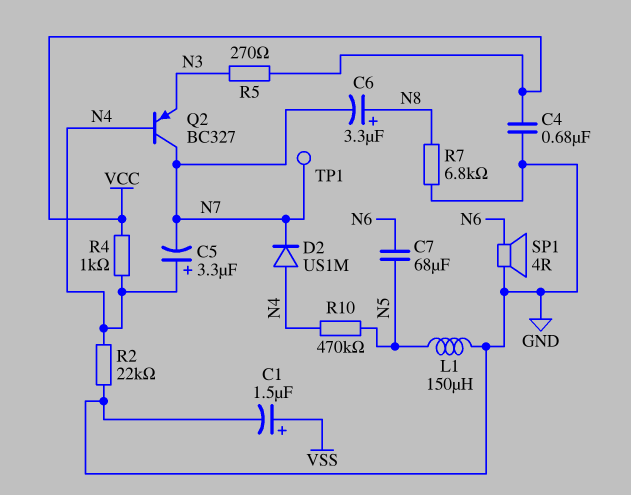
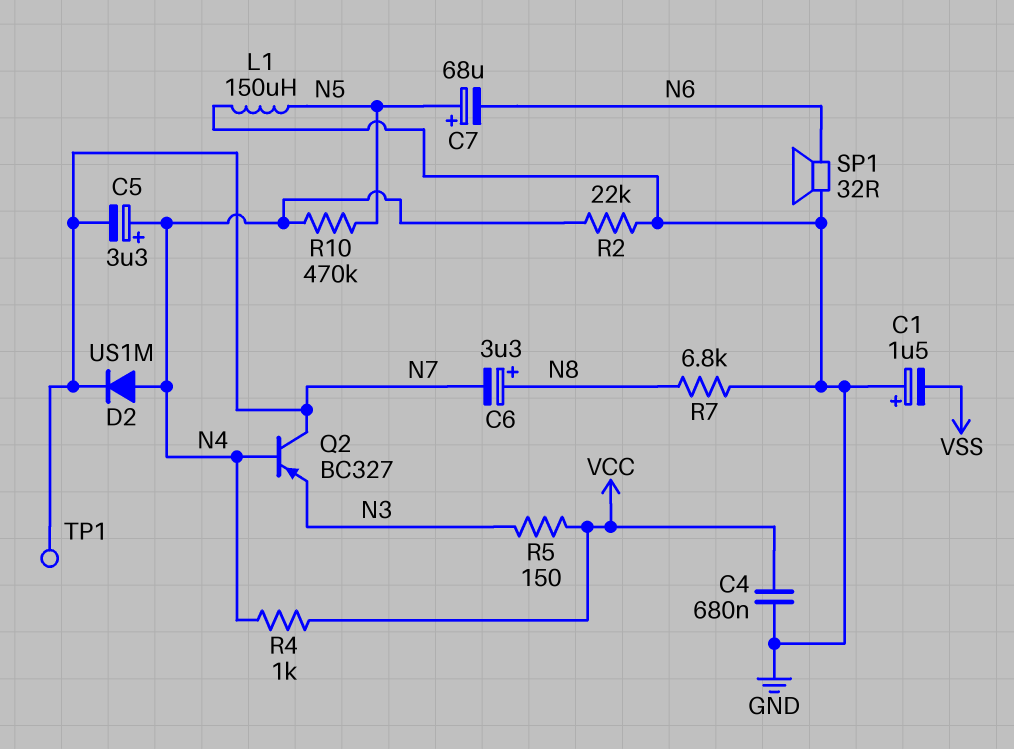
C1: 1.5uF (plus VSS, minus GND) -> 1.5uF (plus GND, minus VSS)
C7: 68uF (N5, N6) -> 68uF (plus N5, minus N6)
R5: 270 (N3, VCC) -> 150 (N3, VCC)
SP1: speaker 4R (GND, N6) -> speaker 32R (GND, N6)

